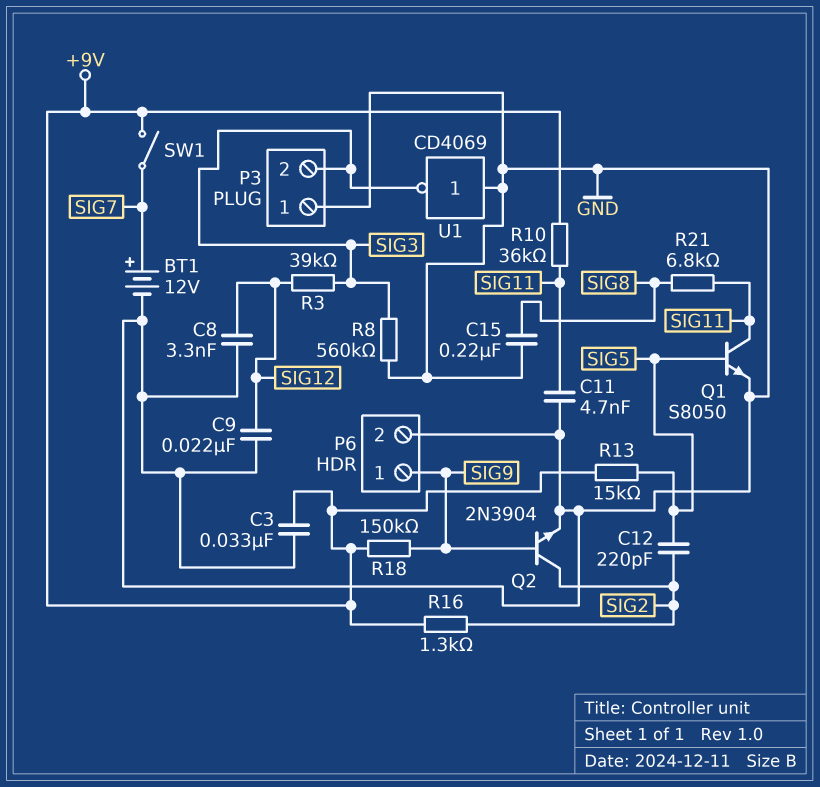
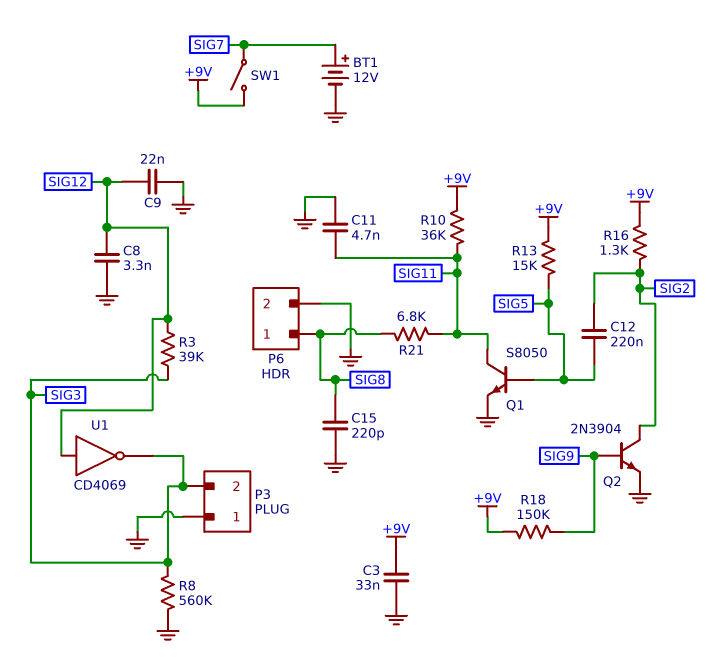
C12: 220pF (SIG2, SIG5) -> 220nF (SIG2, SIG5)
C15: 220nF (GND, SIG8) -> 220pF (GND, SIG8)
P6 pin 1: SIG9 -> SIG8
U1: NOT CD4069 (in GND, out SIG3) -> NOT CD4069 (in SIG12, out SIG3)

